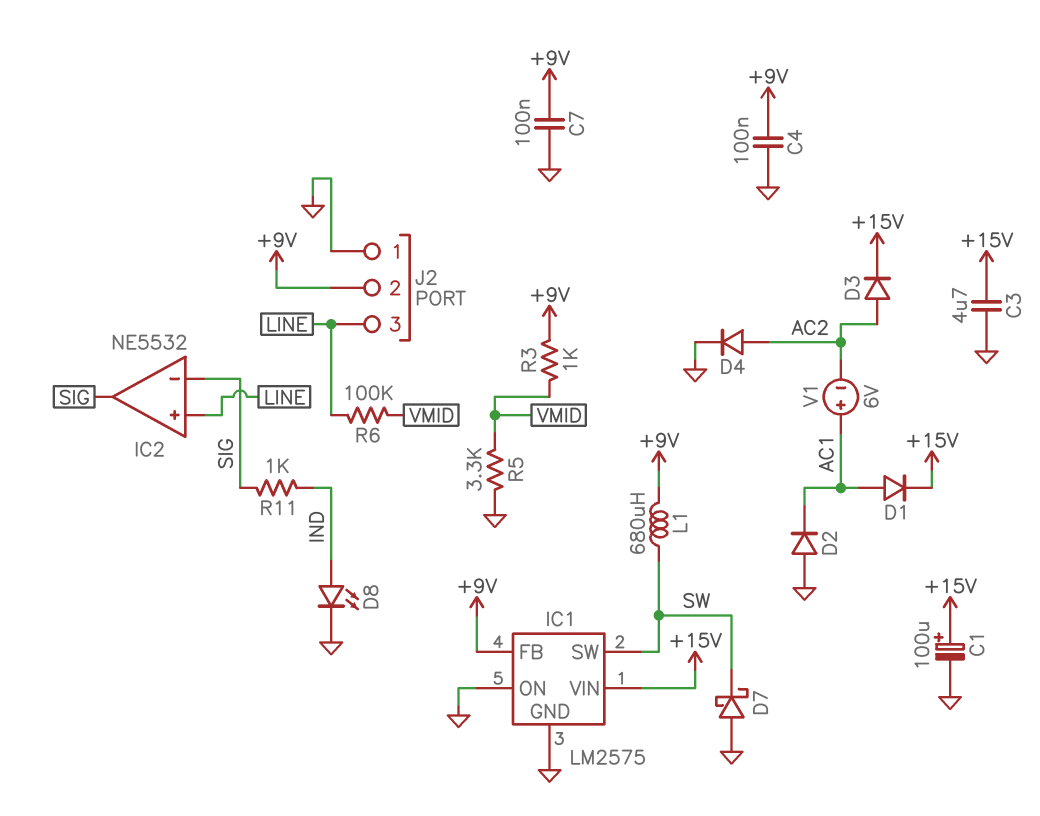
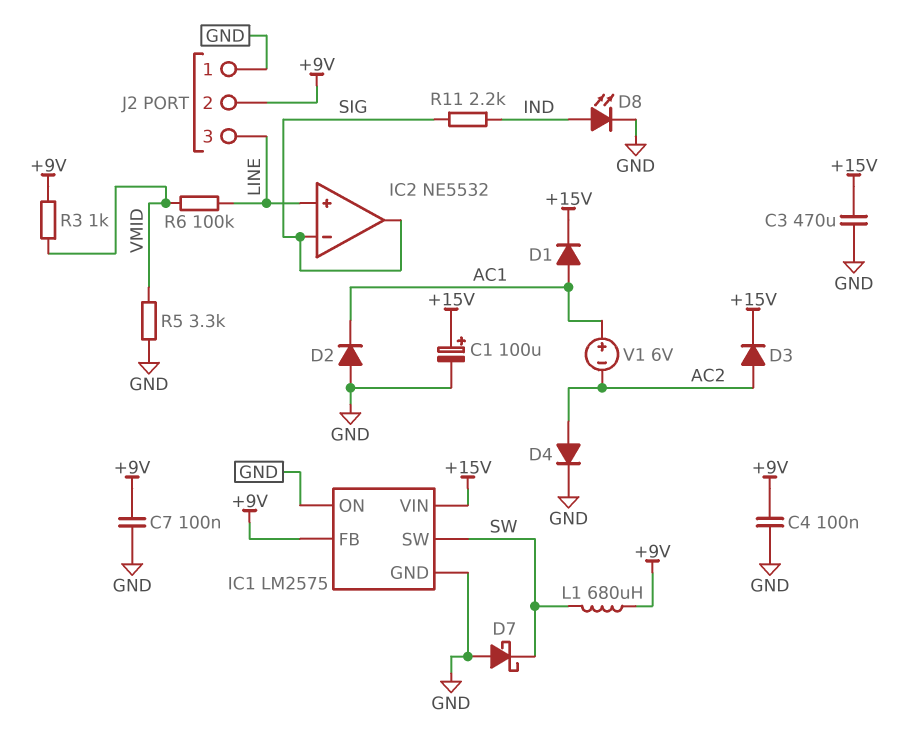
C3: 4.7uF (+15V, GND) -> 470uF (+15V, GND)
R11: 1k (IND, SIG) -> 2.2k (IND, SIG)

